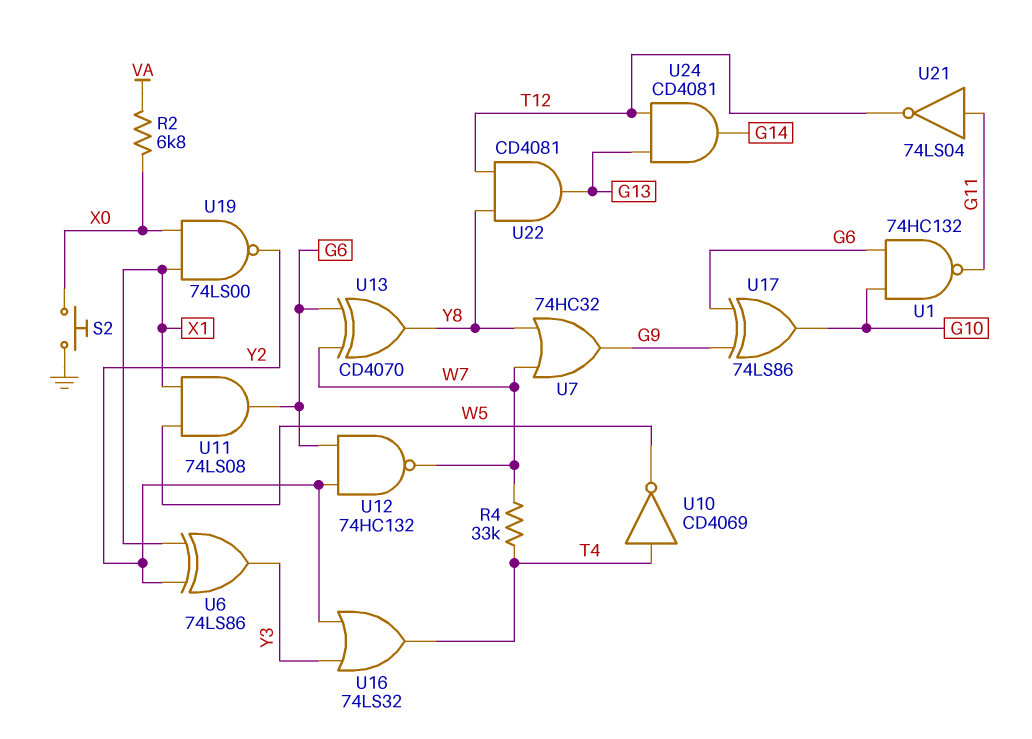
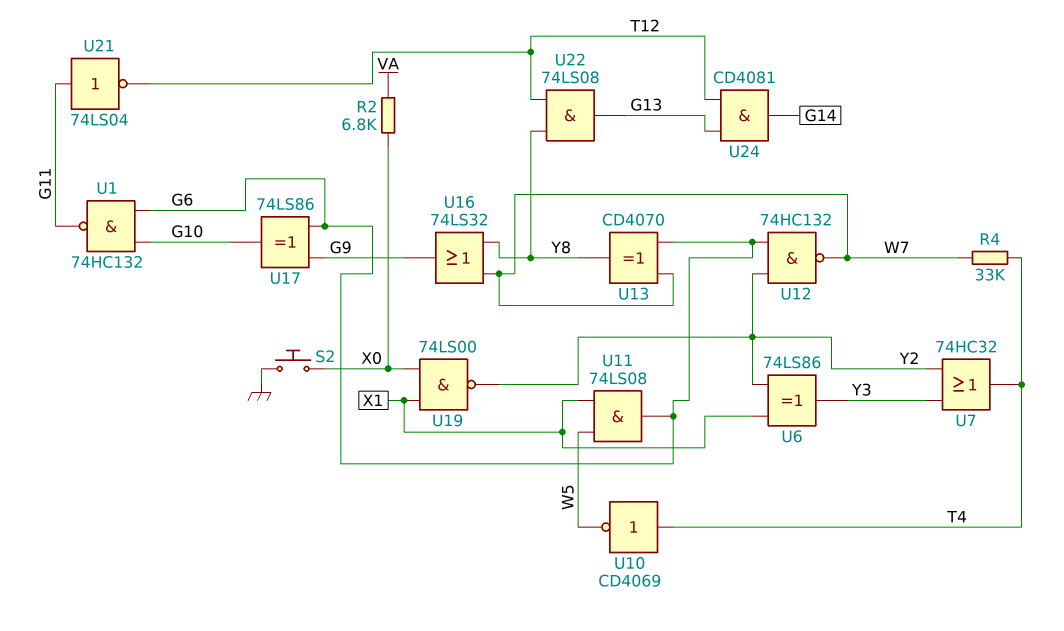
U7: OR 74HC32 (in W7, in Y8, out G9) -> OR 74HC32 (in Y2, in Y3, out T4)
U16: OR 74LS32 (in Y2, in Y3, out T4) -> OR 74LS32 (in W7, in Y8, out G9)
U22: AND CD4081 (in T12, in Y8, out G13) -> AND 74LS08 (in T12, in Y8, out G13)

